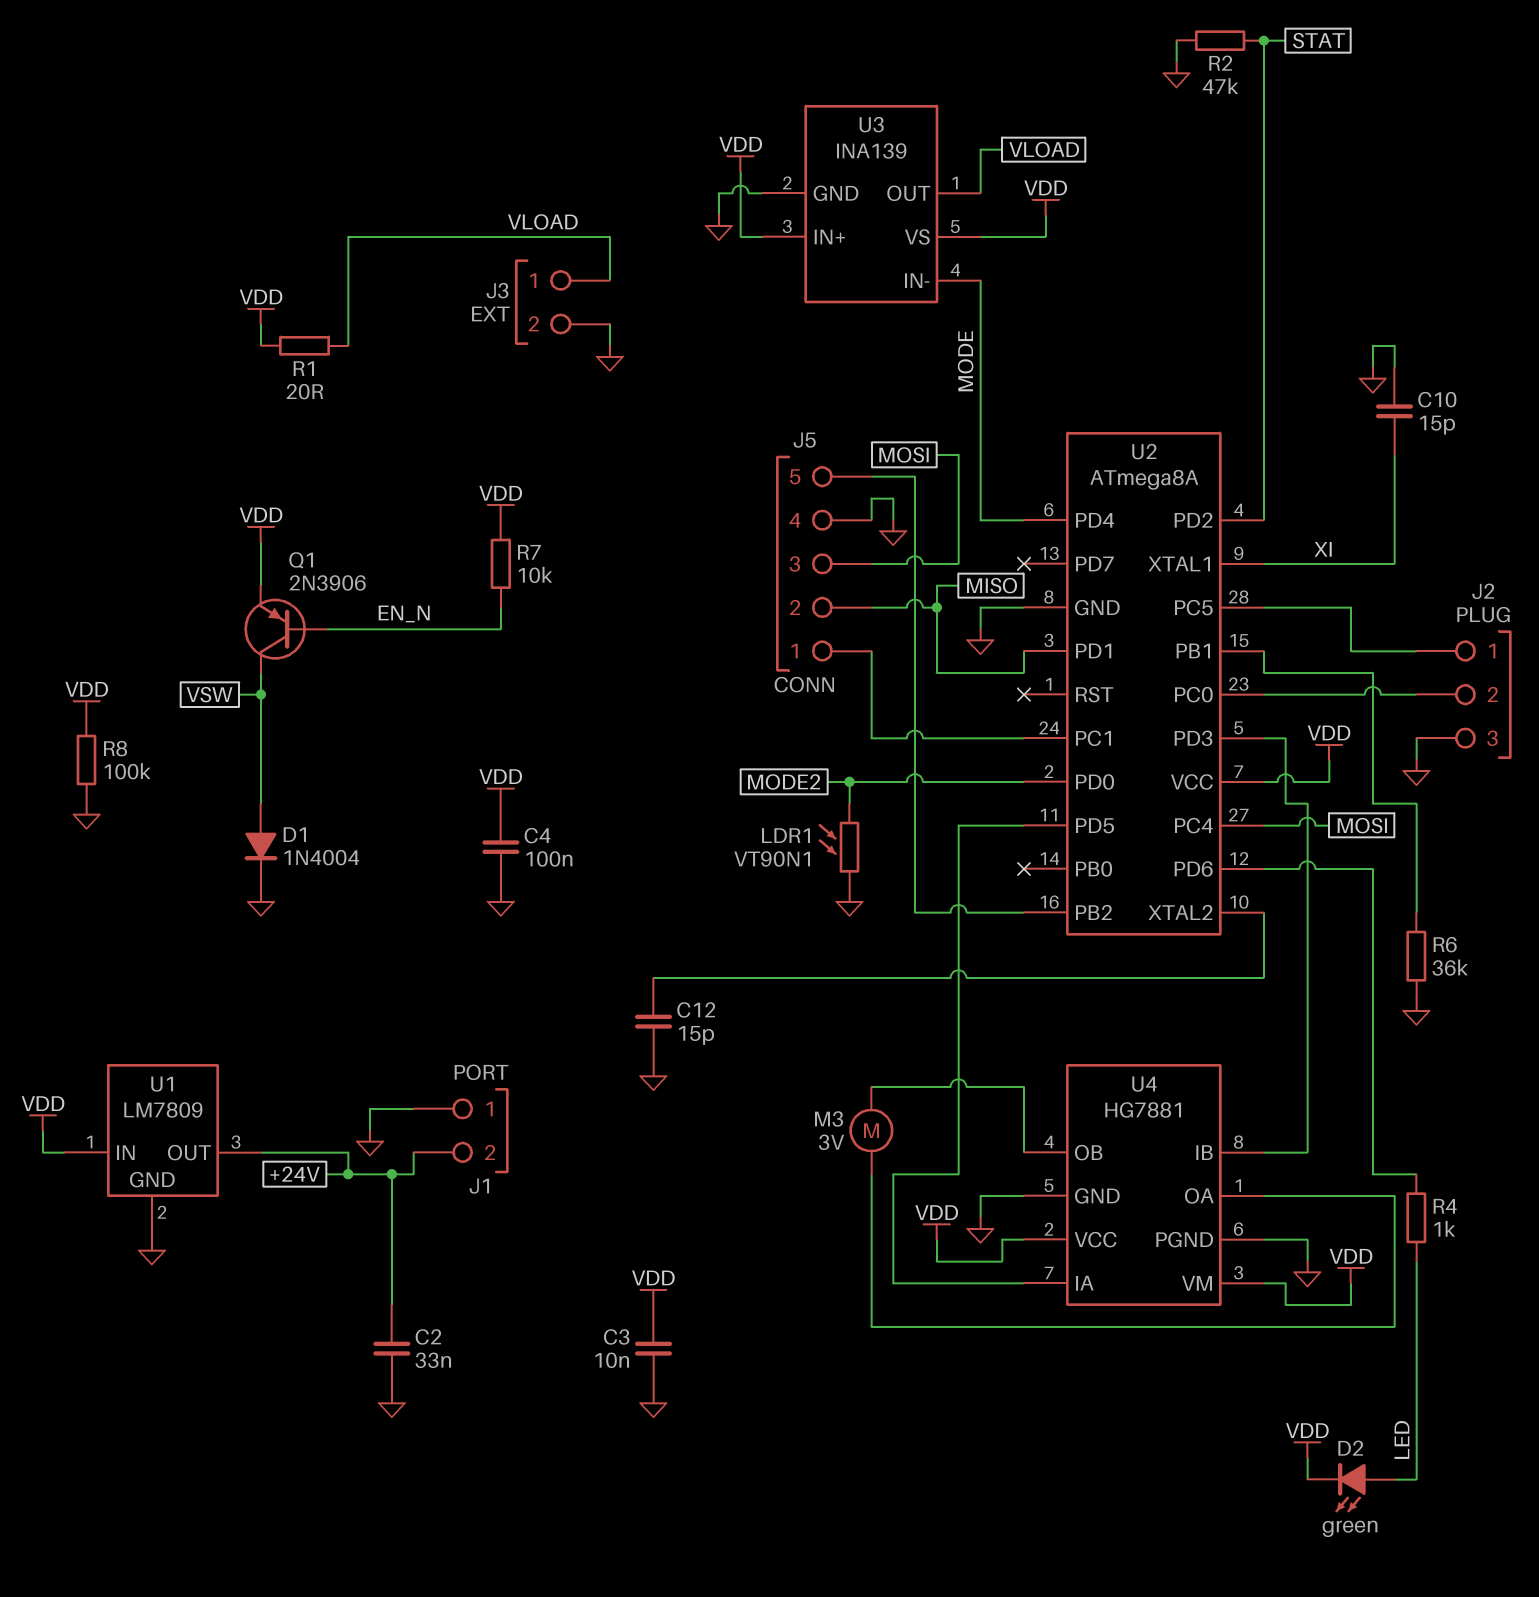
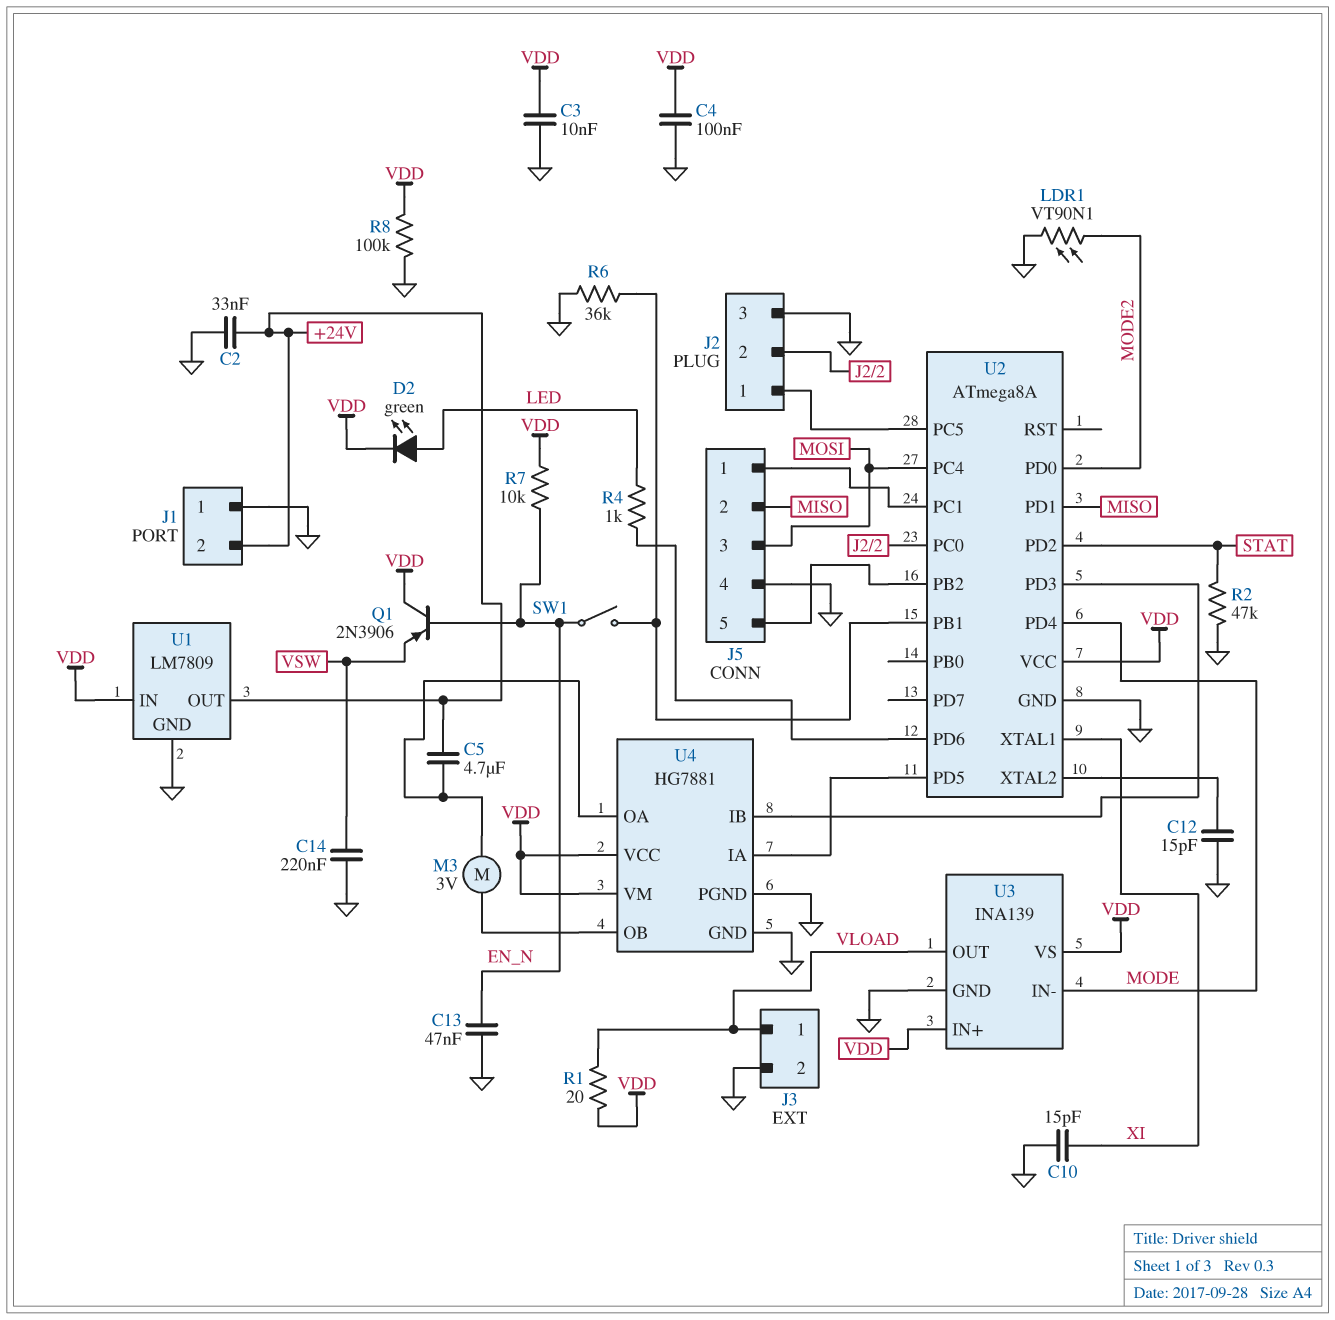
C5: none -> 4.7uF (+24V, U4/OA)
C13: none -> 47nF (EN_N, GND)
C14: none -> 220nF (GND, VSW)
D1: diode 1N4004 (A VSW, K GND) -> none
Q1: PNP 2N3906 (B EN_N, C VSW, E VDD) -> PNP 2N3906 (B EN_N, C VDD, E VSW)
SW1: none -> switch (EN_N, U2/PB1)

